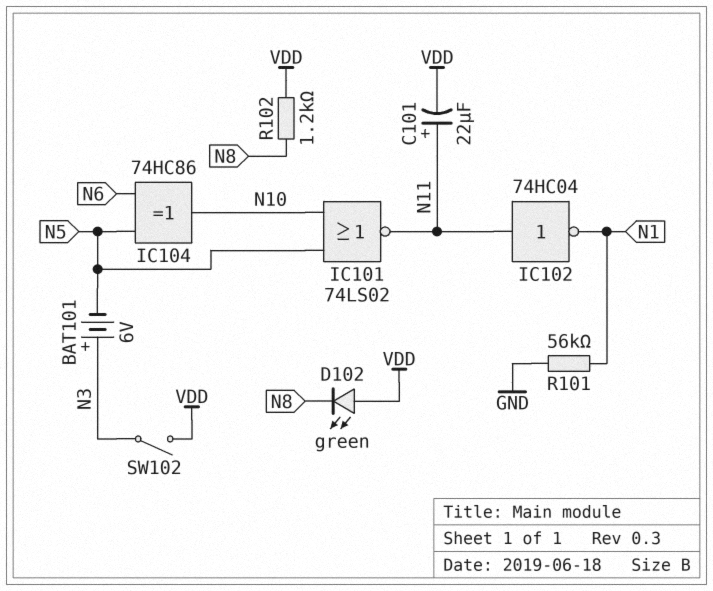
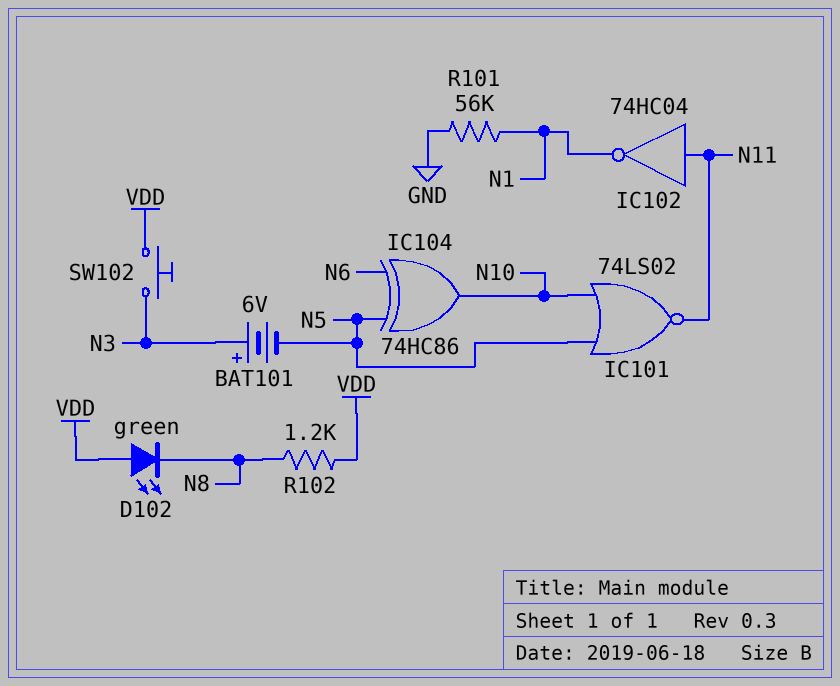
C101: 22uF (plus N11, minus VDD) -> none
SW102: switch (N3, VDD) -> button (N3, VDD)

